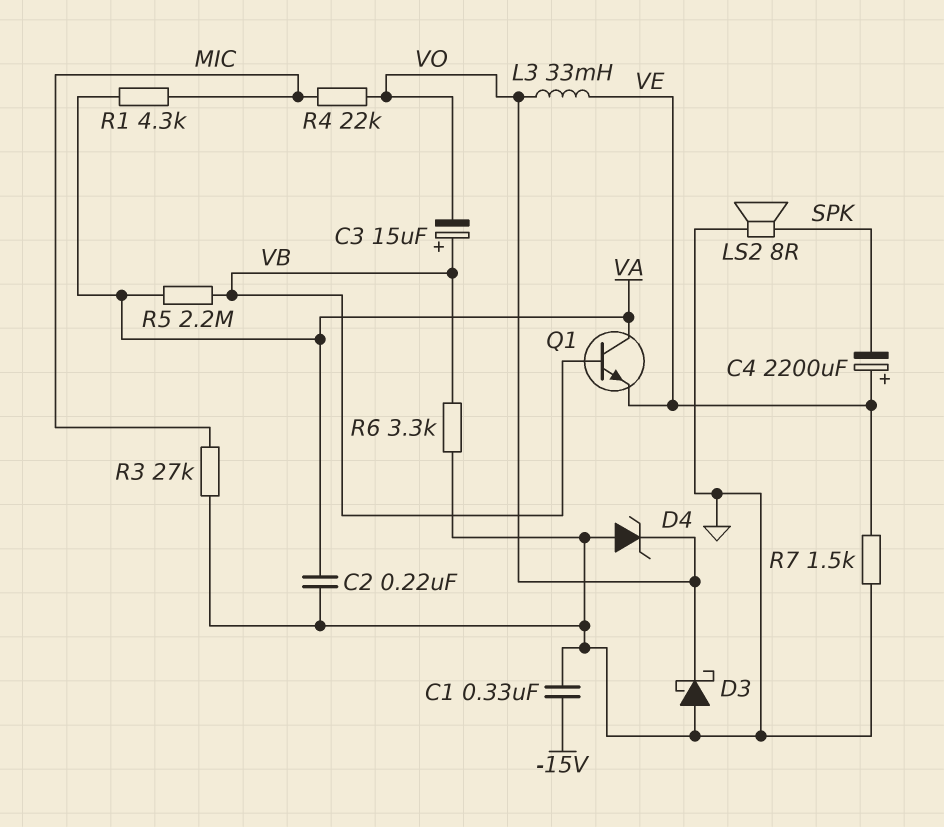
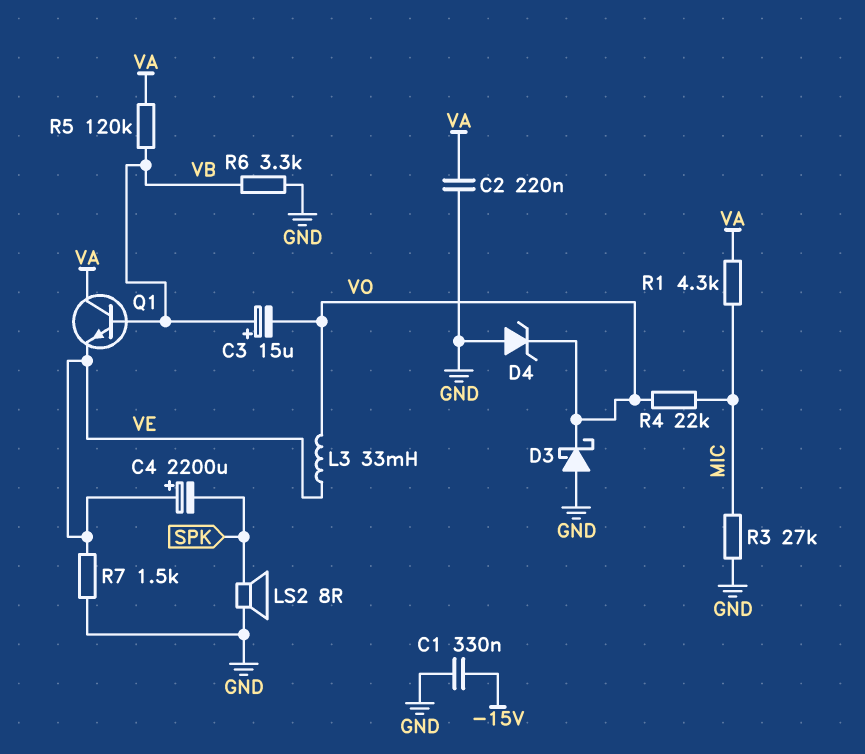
R5: 2.2M (VA, VB) -> 120k (VA, VB)

